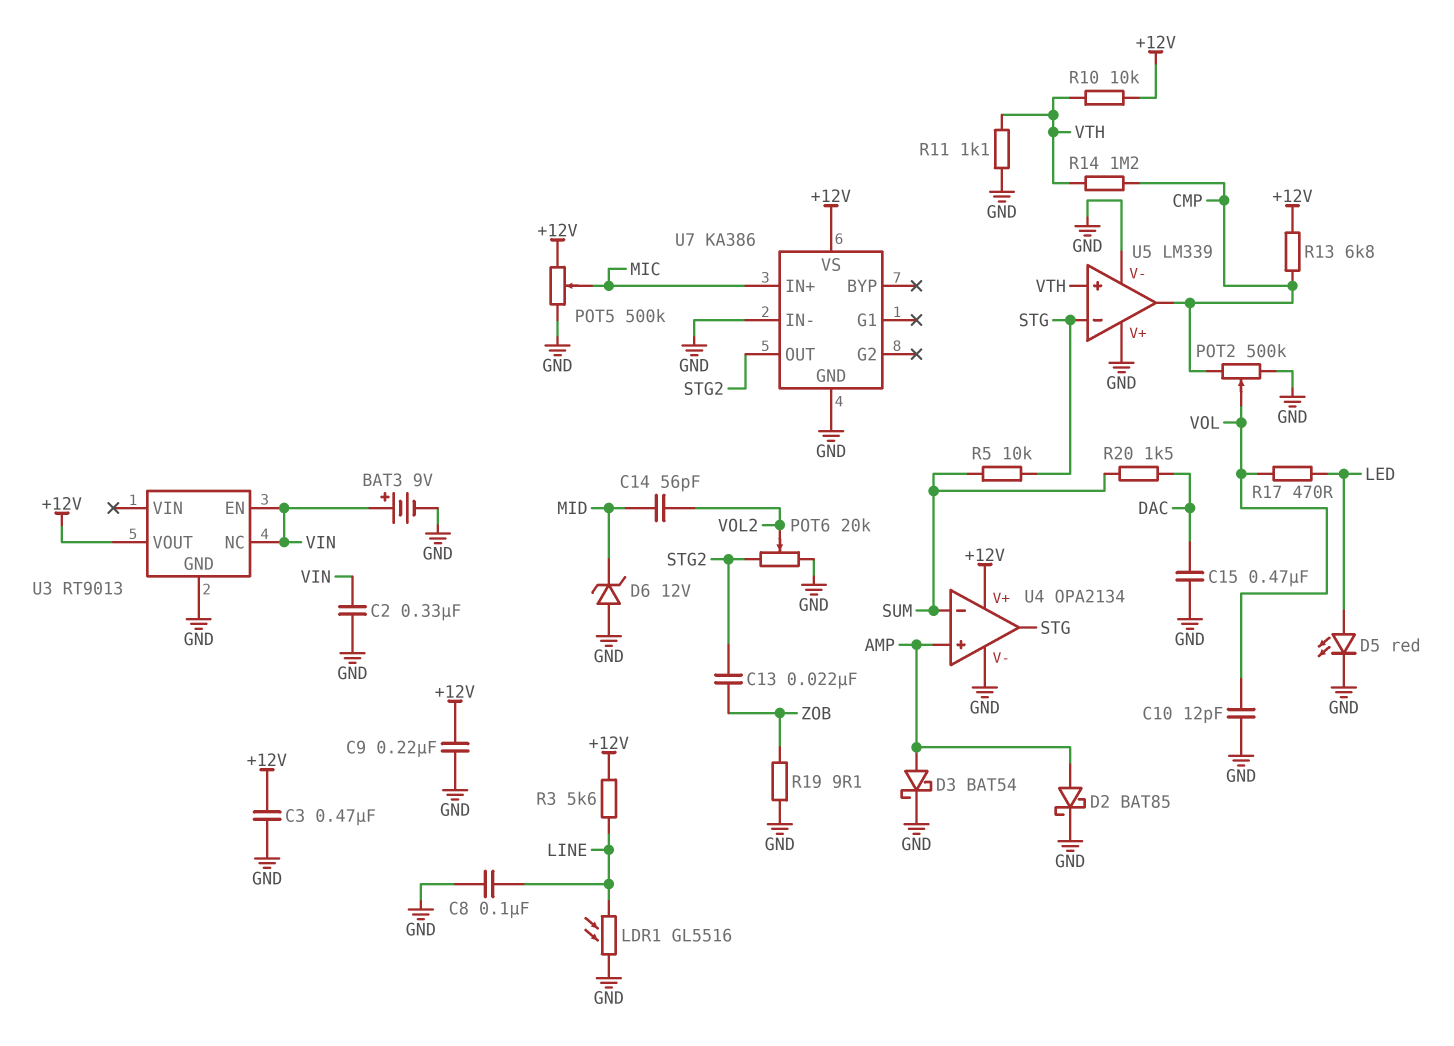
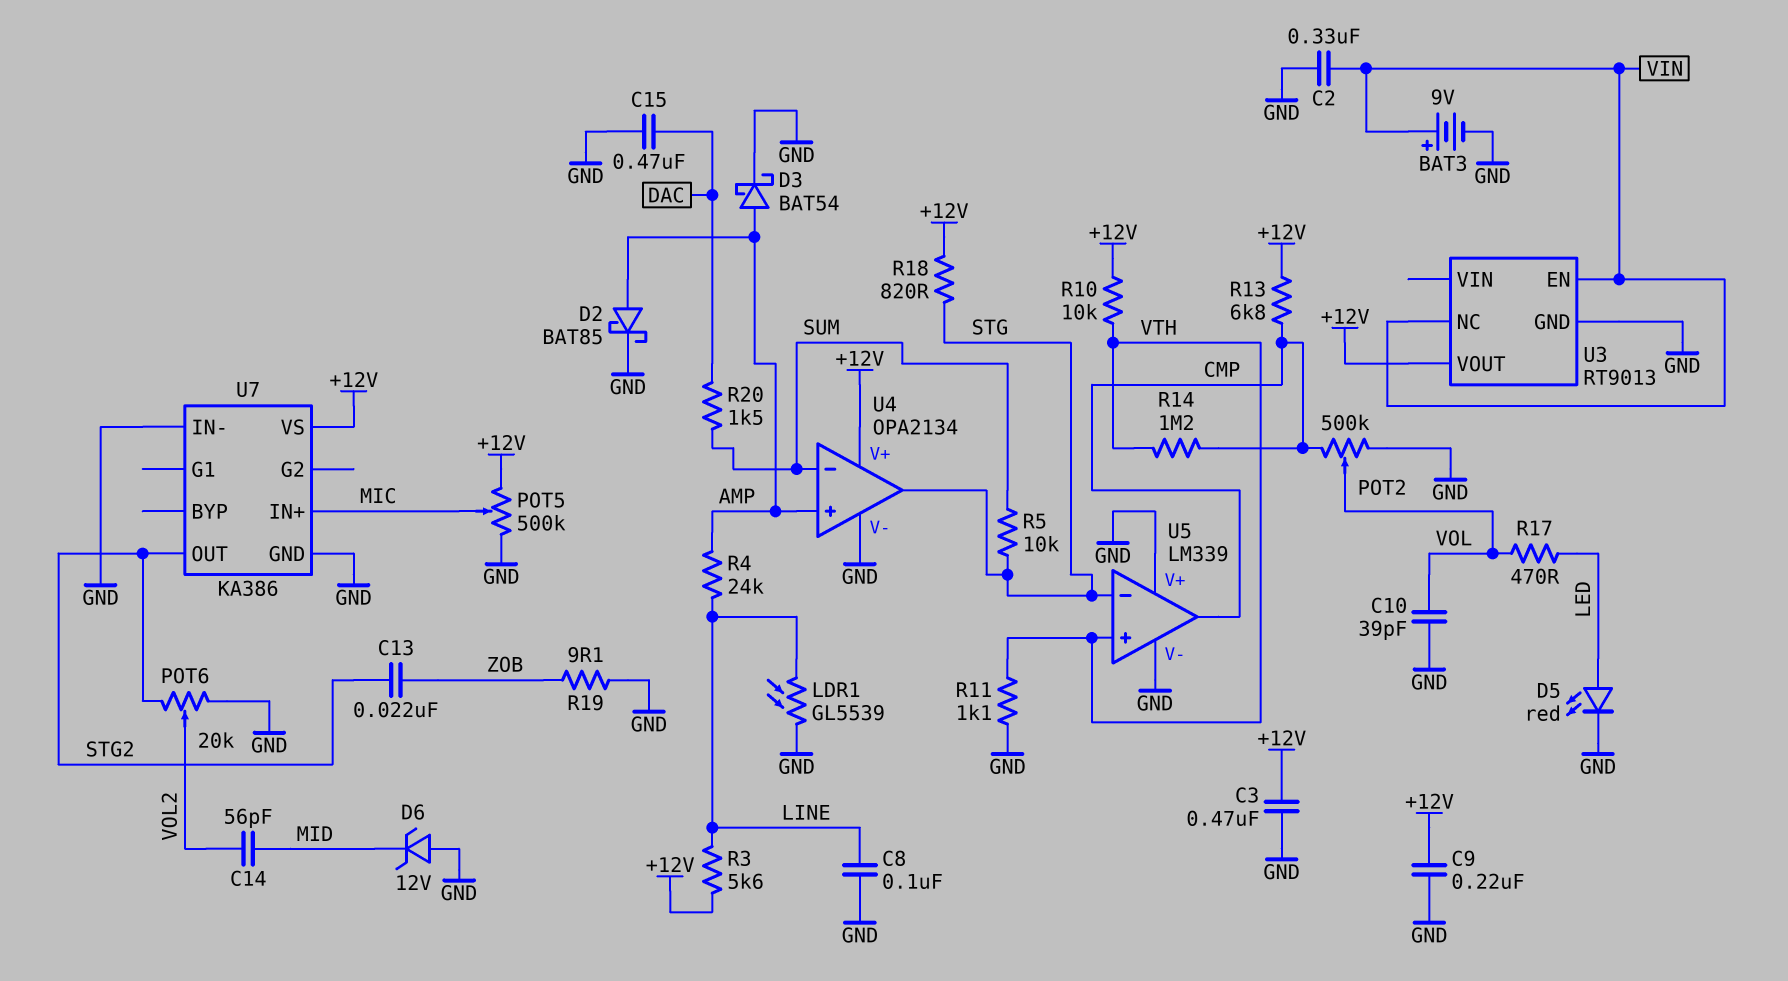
C10: 12pF (GND, VOL) -> 39pF (GND, VOL)
LDR1: GL5516 (GND, LINE) -> GL5539 (GND, LINE)
R4: none -> 24k (AMP, LINE)
R18: none -> 820 (+12V, STG)

